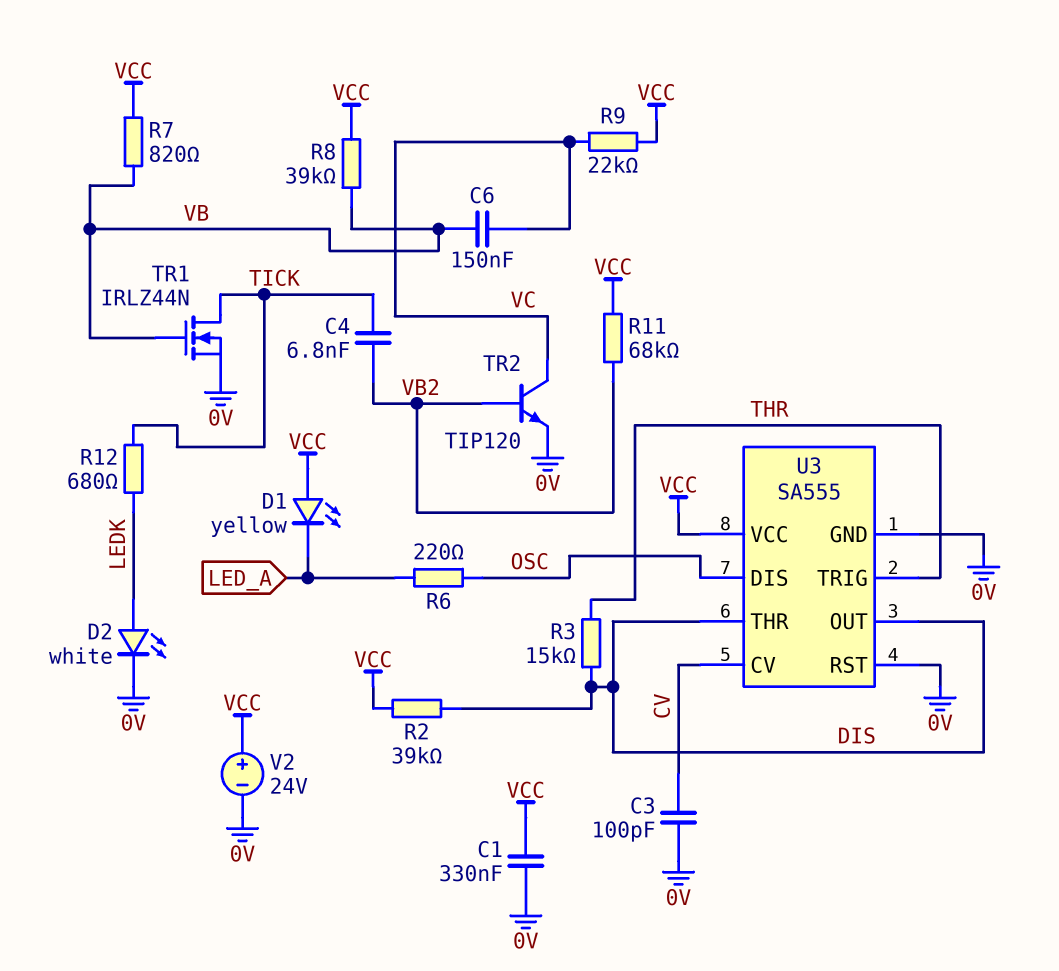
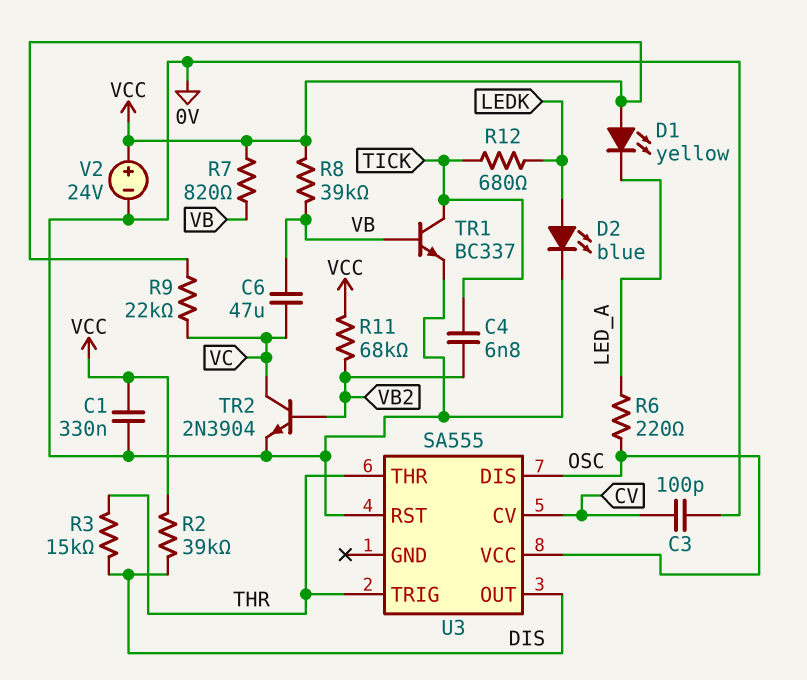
C6: 150nF (VB, VC) -> 47uF (VB, VC)
D2: LED white (A LEDK, K 0V) -> LED blue (A LEDK, K 0V)
TR1: NMOS IRLZ44N (G VB, D TICK, S 0V) -> NPN BC337 (B VB, C TICK, E 0V)
TR2: NPN TIP120 (B VB2, C VC, E 0V) -> NPN 2N3904 (B VB2, C VC, E 0V)
U3 pin GND: 0V -> none
U3 pin THR: DIS -> THR
U3 pin VCC: VCC -> OSC

